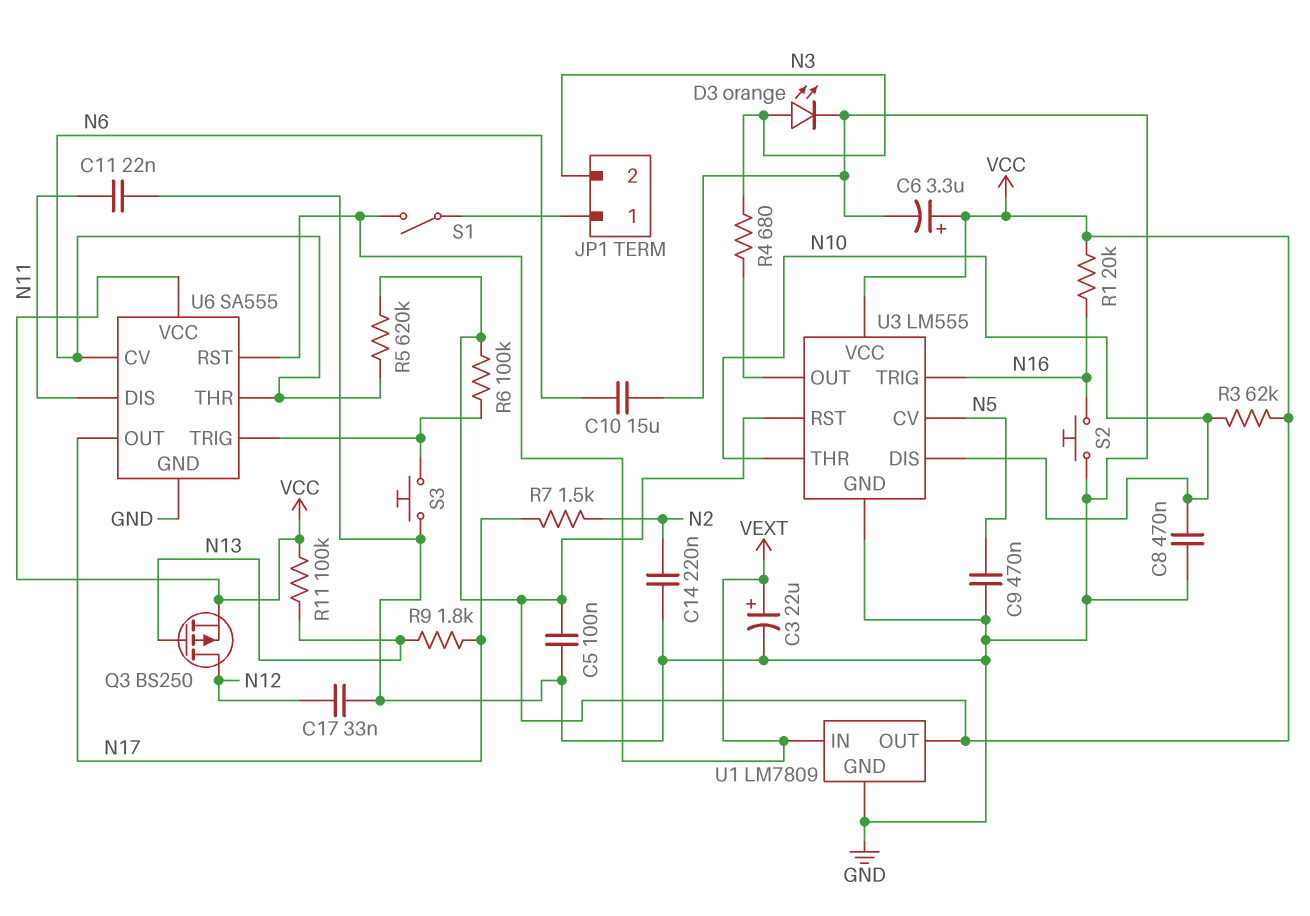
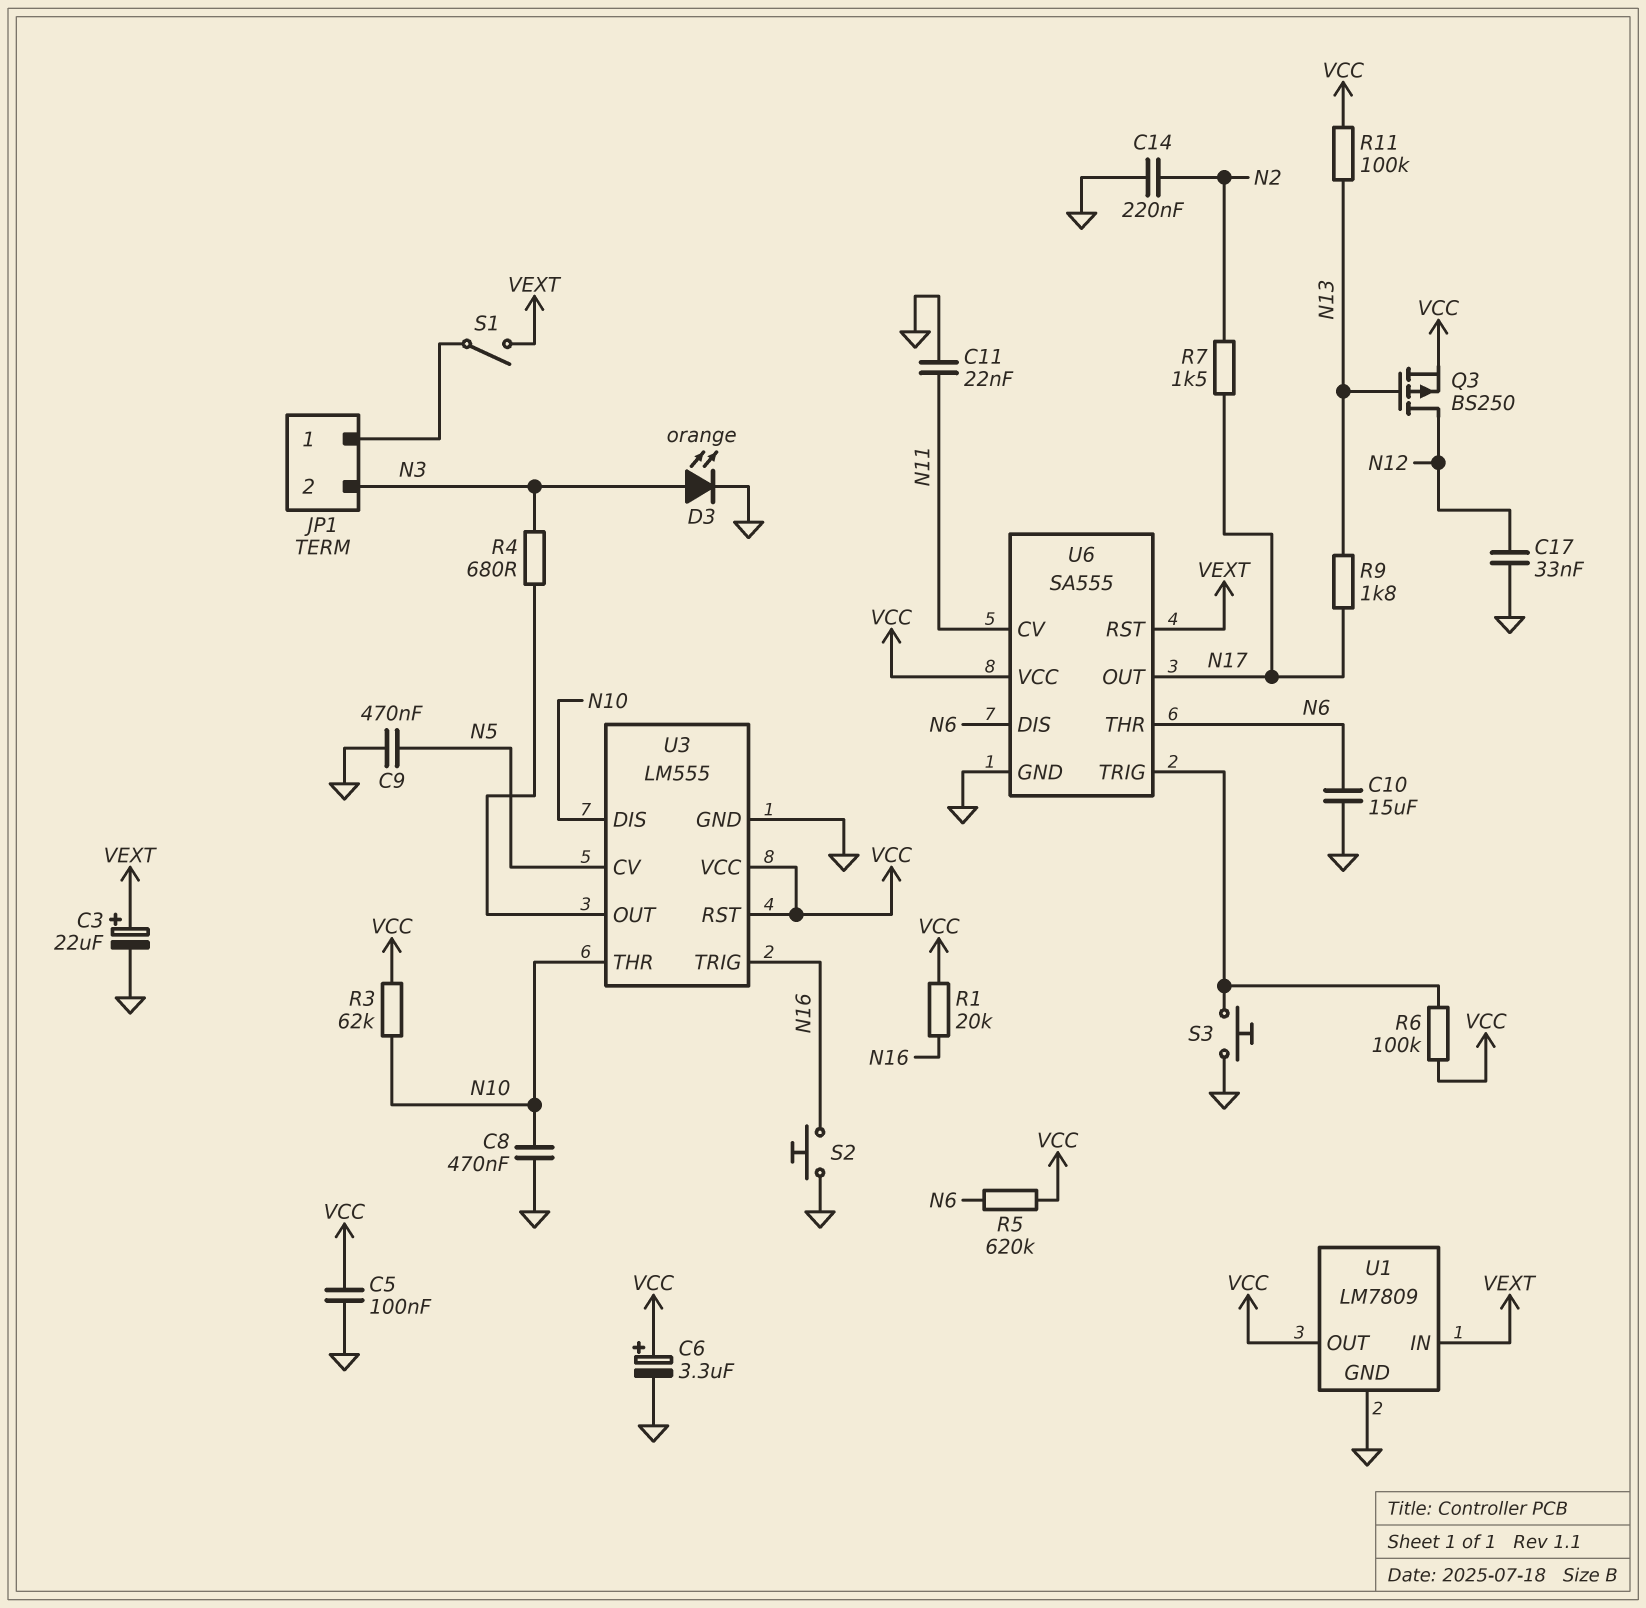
U6 pin CV: N6 -> N11
U6 pin DIS: N11 -> N6

